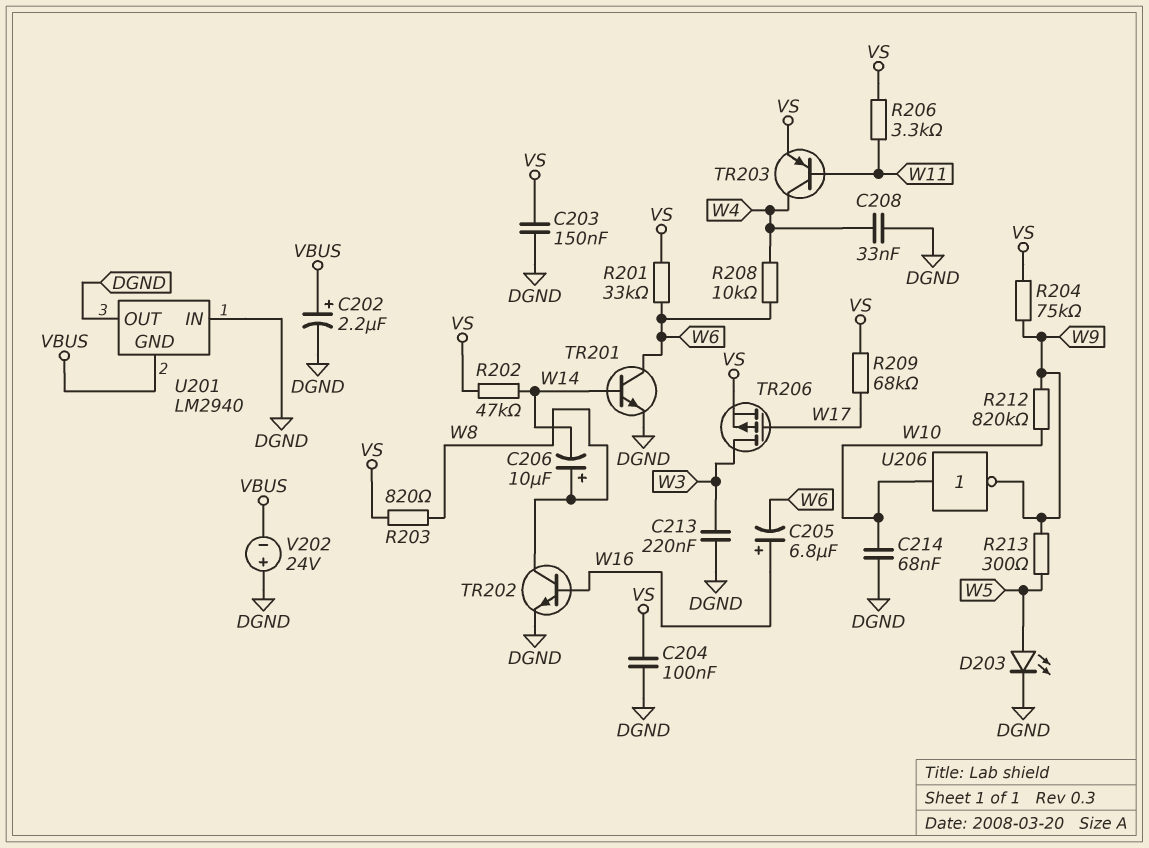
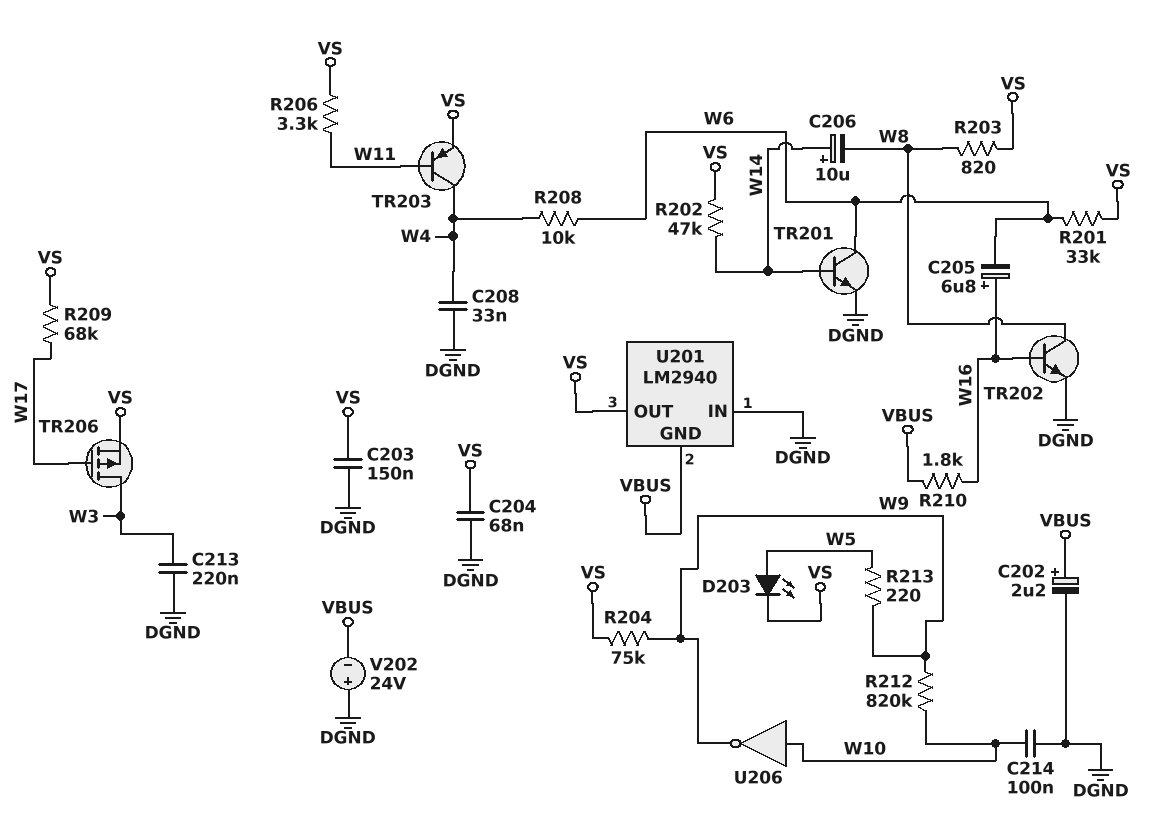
C204: 100nF (DGND, VS) -> 68nF (DGND, VS)
C206: 10uF (plus W8, minus W14) -> 10uF (plus W14, minus W8)
C214: 68nF (DGND, W10) -> 100nF (DGND, W10)
D203: LED (A W5, K DGND) -> LED (A W5, K VS)
R210: none -> 1.8k (VBUS, W16)
R213: 300 (W5, W9) -> 220 (W5, W9)
U201 pin OUT: DGND -> VS

